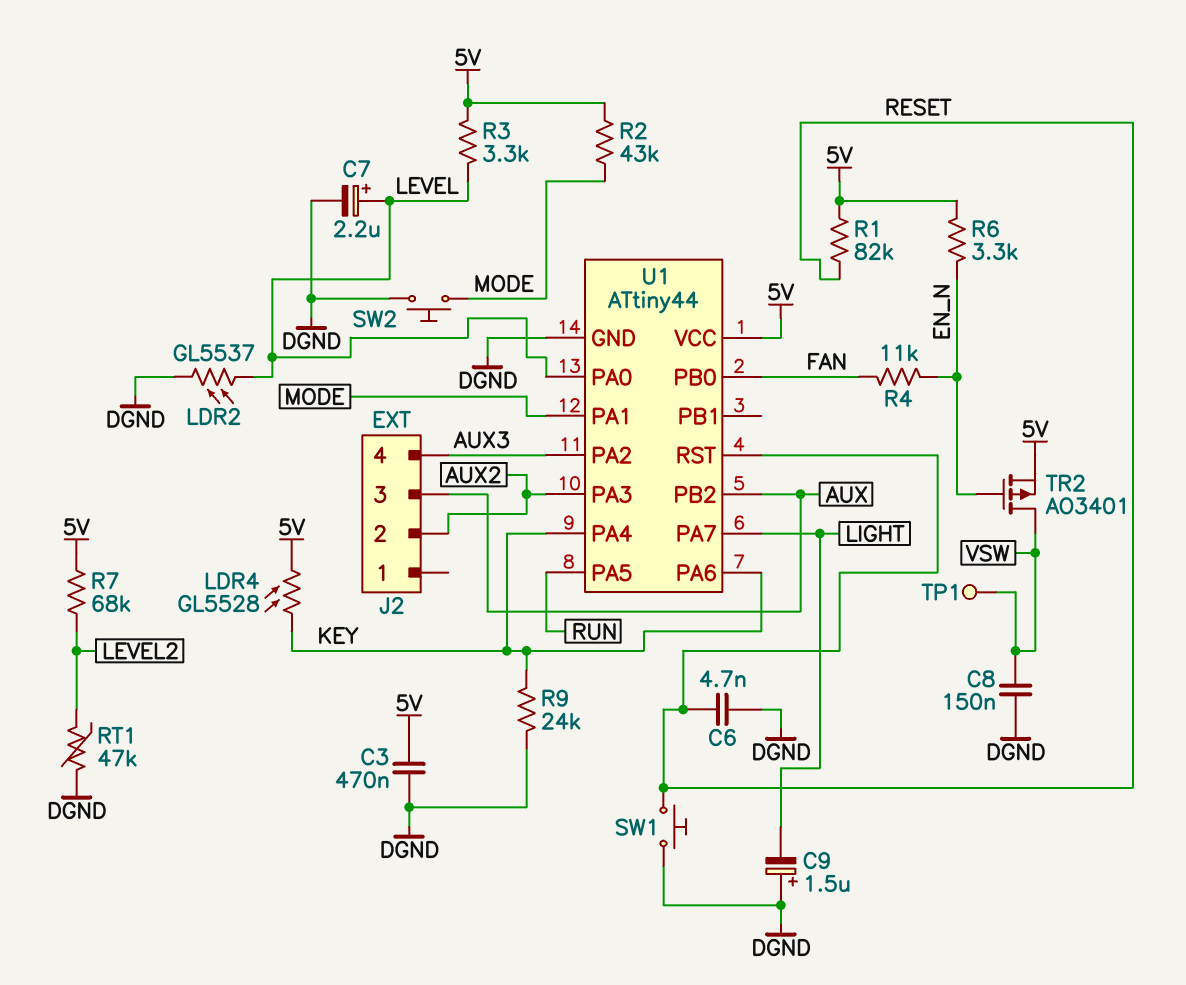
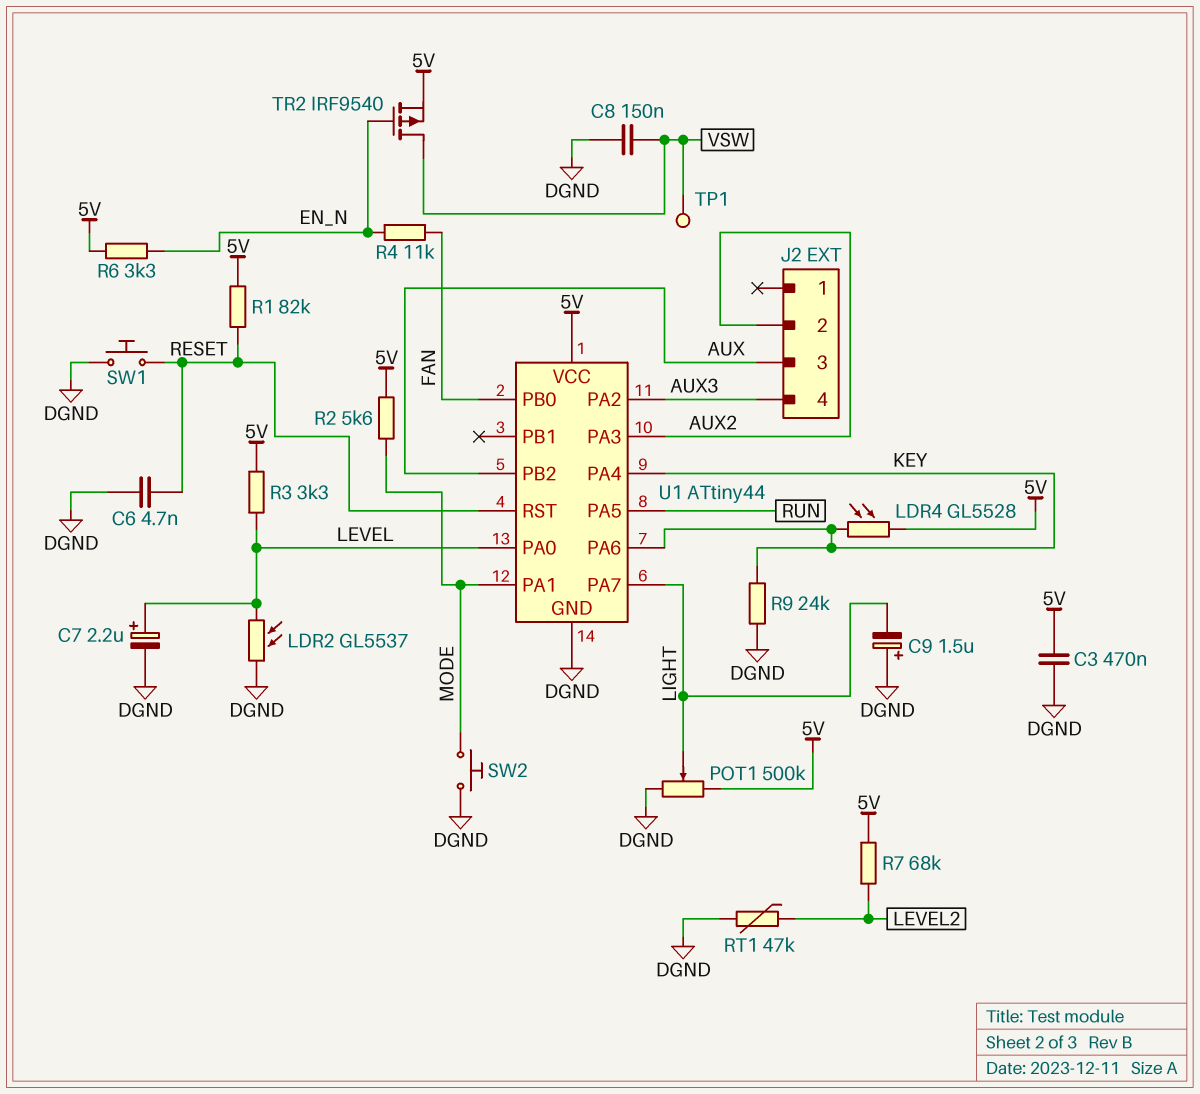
POT1: none -> 500k (5V, DGND, wiper LIGHT)
R2: 43k (5V, MODE) -> 5.6k (5V, MODE)
TR2: PMOS AO3401 (G EN_N, D VSW, S 5V) -> PMOS IRF9540 (G EN_N, D VSW, S 5V)

